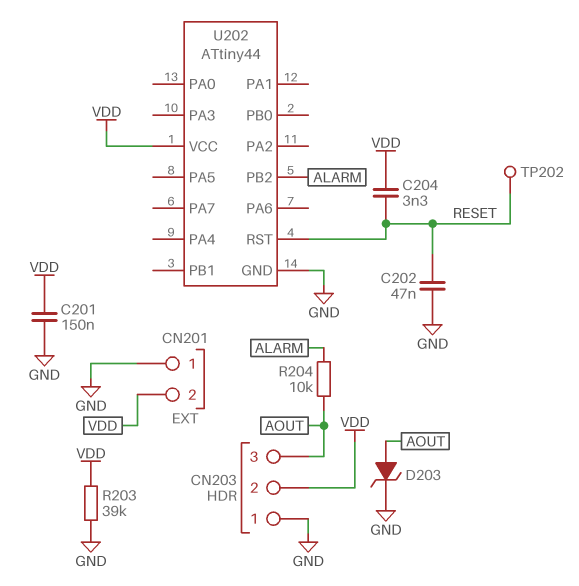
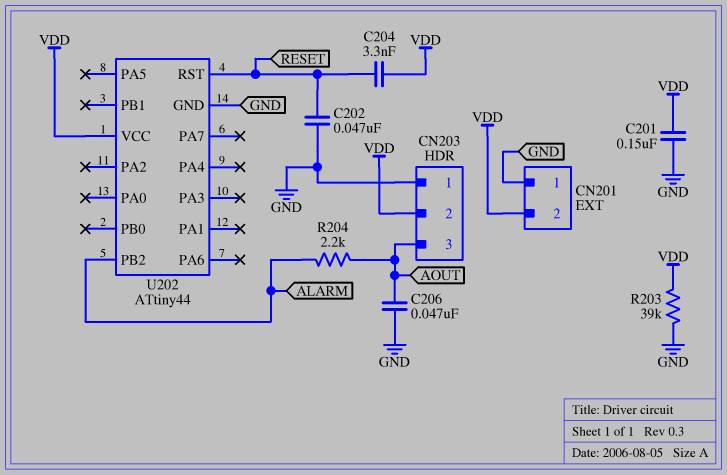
C206: none -> 47nF (AOUT, GND)
D203: zener (A AOUT, K GND) -> none
R204: 10k (ALARM, AOUT) -> 2.2k (ALARM, AOUT)
TP202: test point (RESET) -> none

